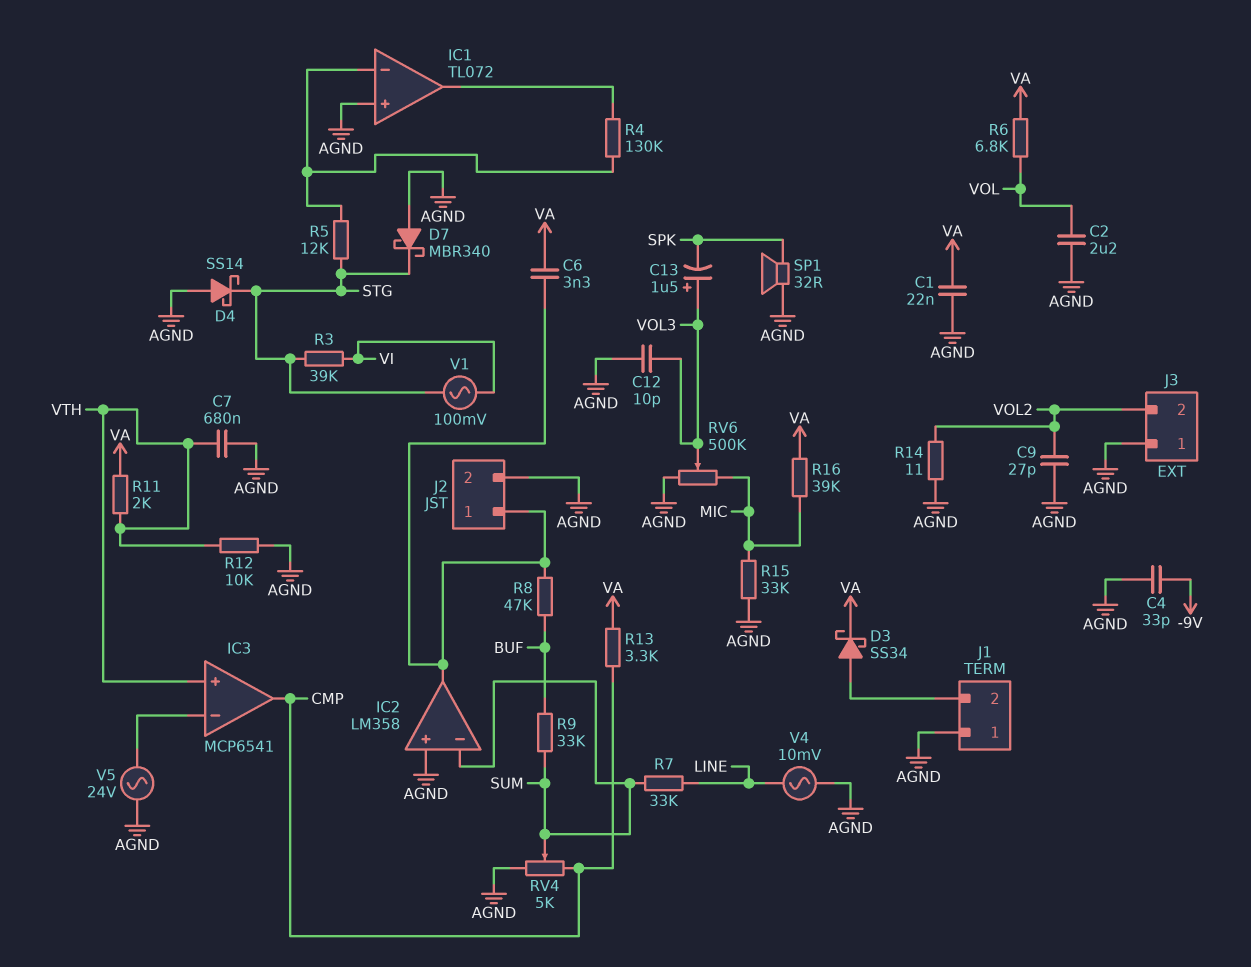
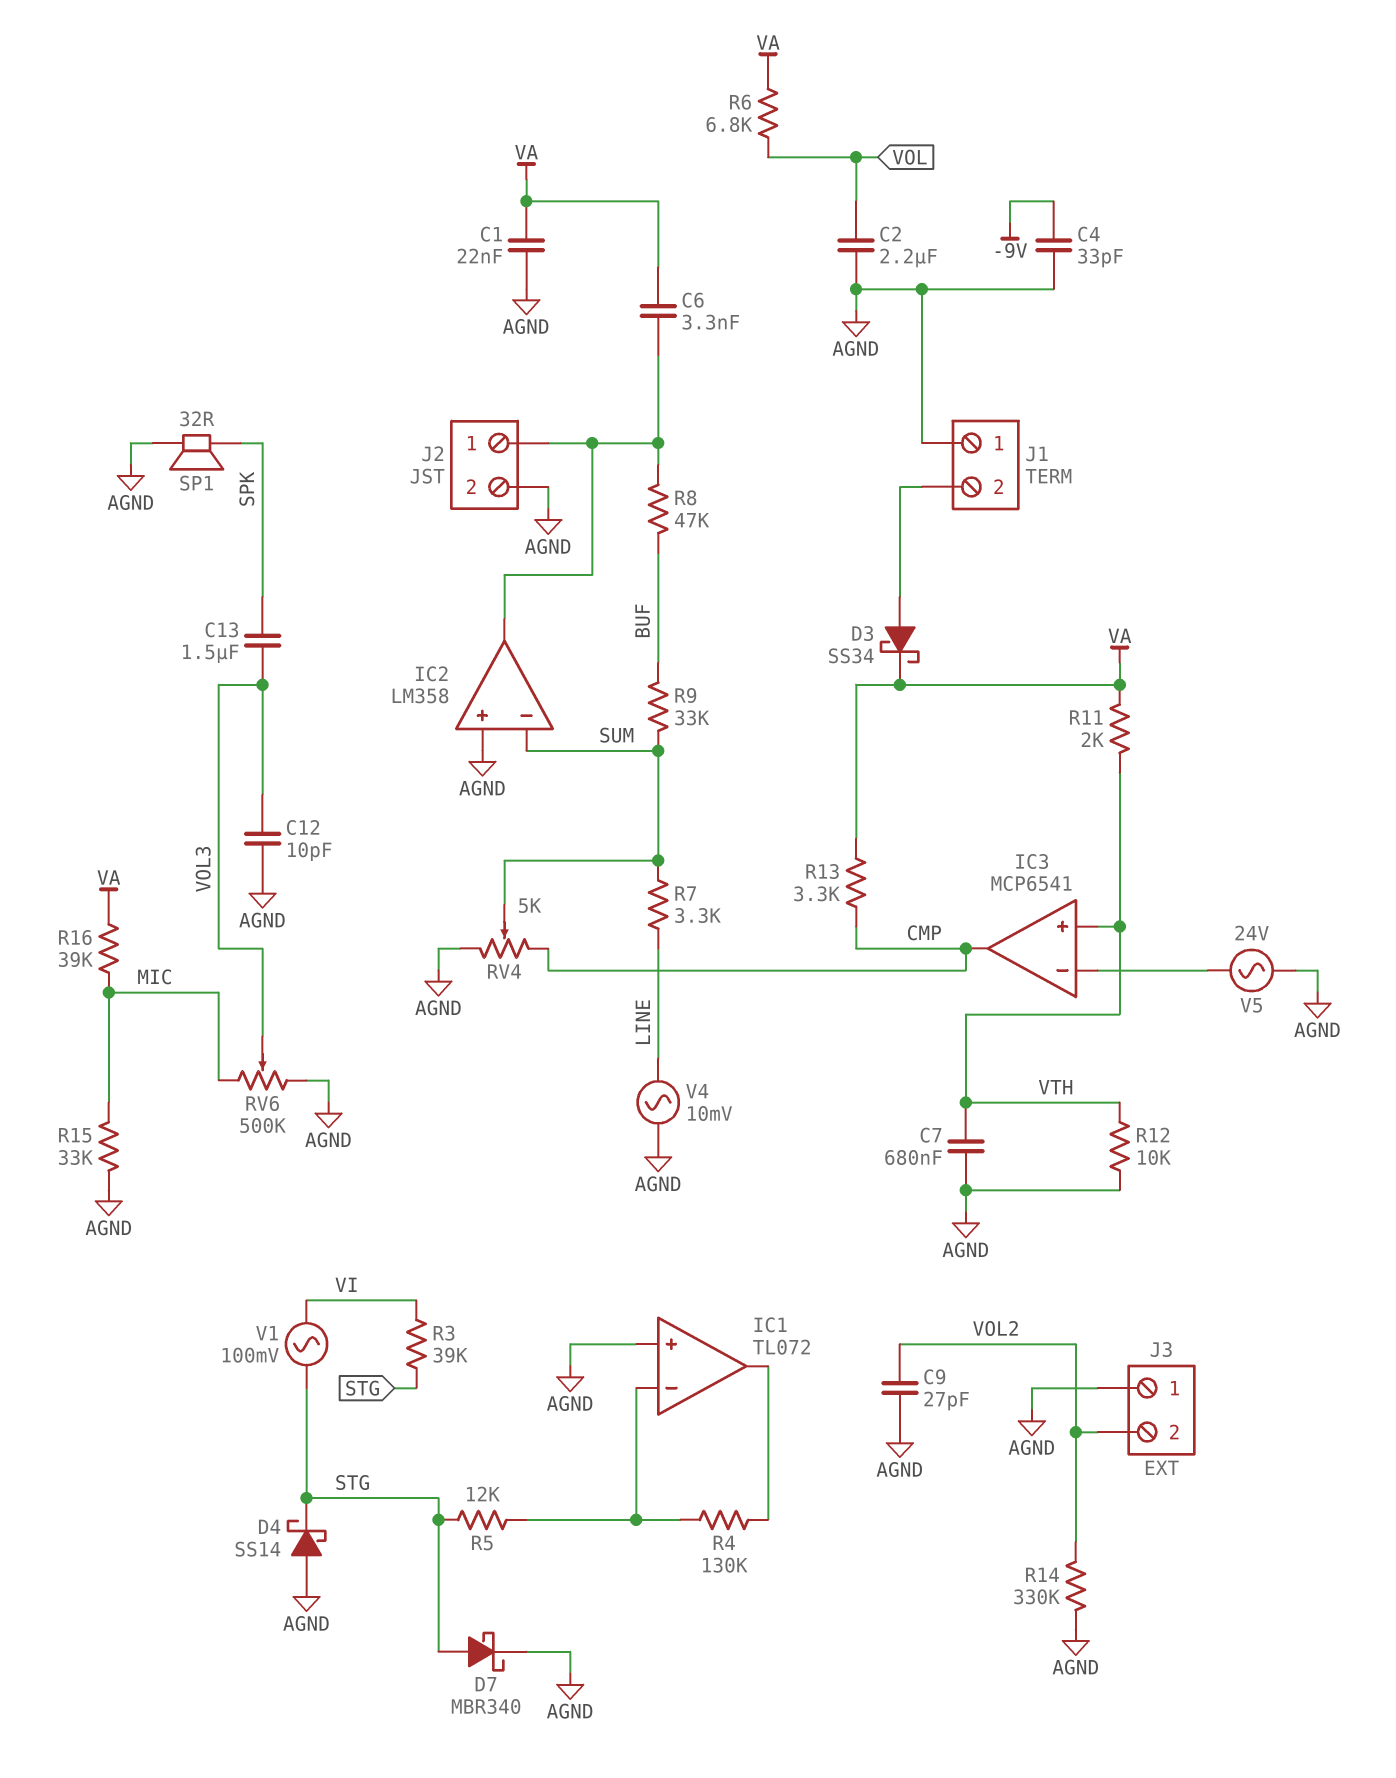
C13: 1.5uF (plus VOL3, minus SPK) -> 1.5uF (SPK, VOL3)
D7: schottky MBR340 (A AGND, K STG) -> schottky MBR340 (A STG, K AGND)
R7: 33k (LINE, SUM) -> 3.3k (LINE, SUM)
R14: 11 (AGND, VOL2) -> 330k (AGND, VOL2)

